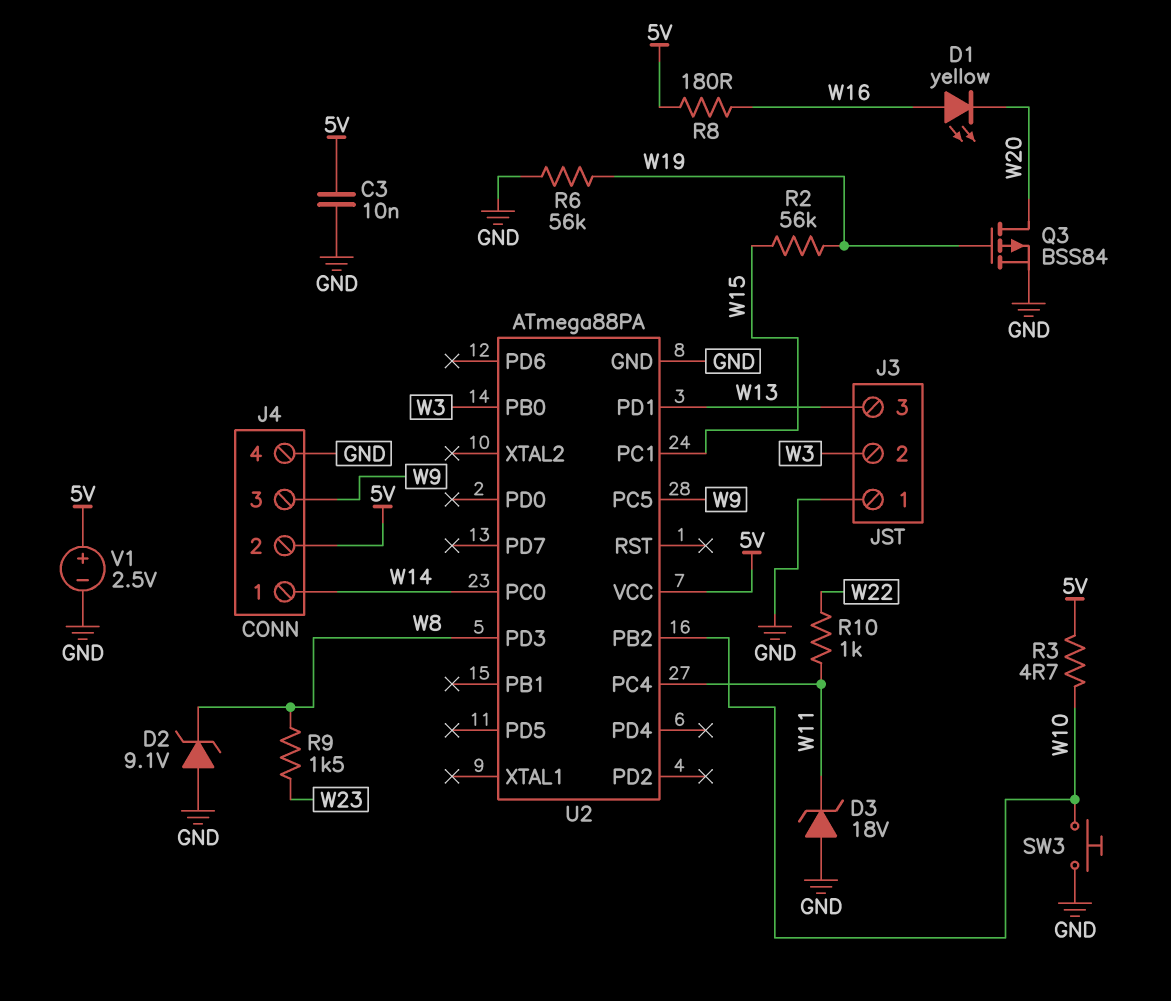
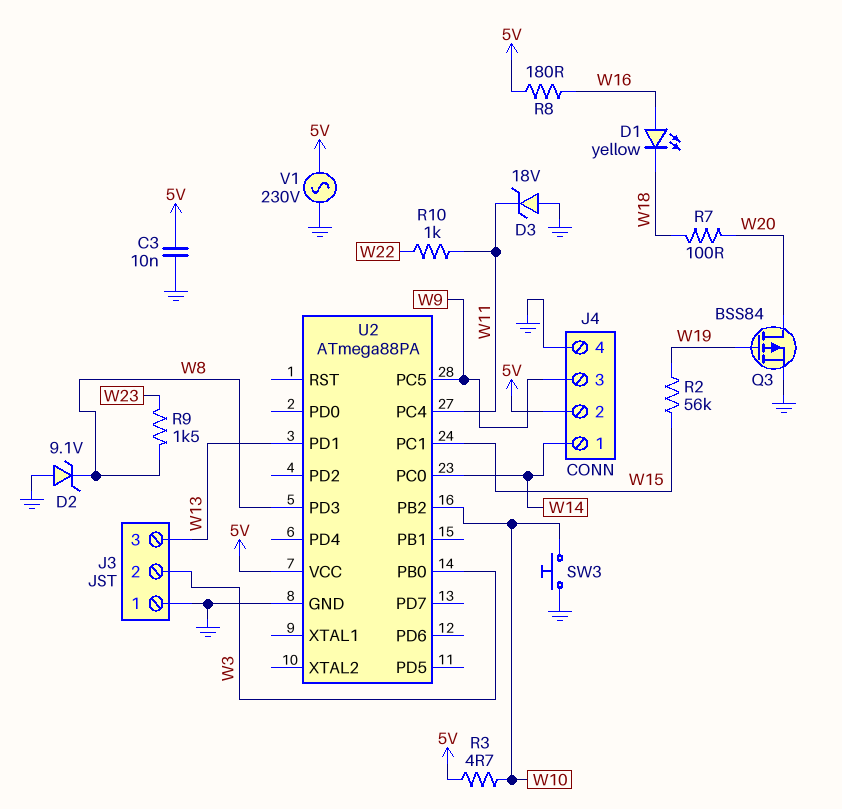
D1: LED yellow (A W16, K W20) -> LED yellow (A W16, K W18)
R6: 56k (GND, W19) -> none
R7: none -> 100 (W18, W20)
V1: 2.5V (plus 5V, minus GND) -> AC 230V (5V, GND)

